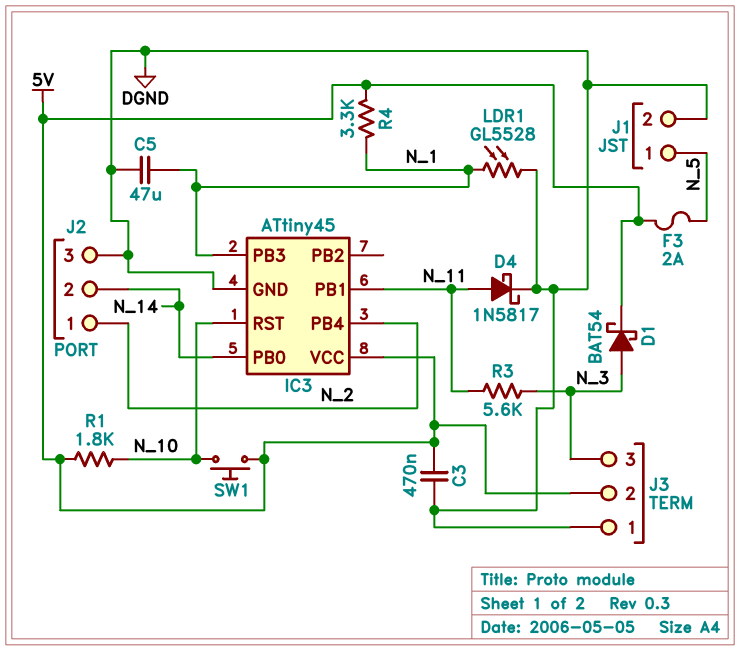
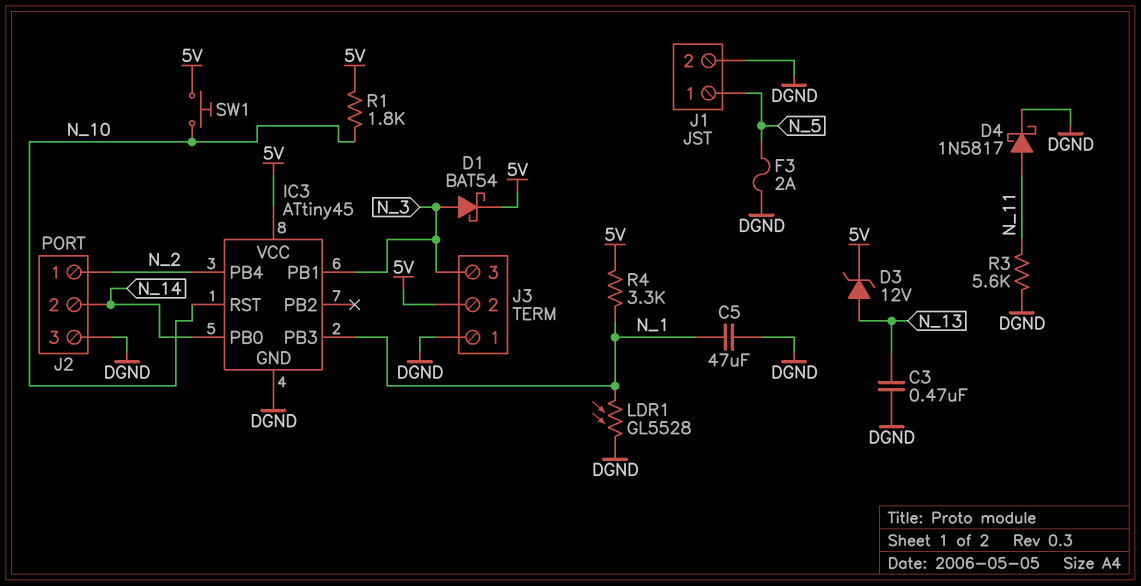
C3: 470nF (5V, DGND) -> 470nF (DGND, N_13)
D3: none -> zener 12V (A N_13, K 5V)
F3: 2A (5V, N_5) -> 2A (DGND, N_5)
IC3 pin PB1: N_11 -> N_3
R3: 5.6k (N_3, N_11) -> 5.6k (DGND, N_11)

